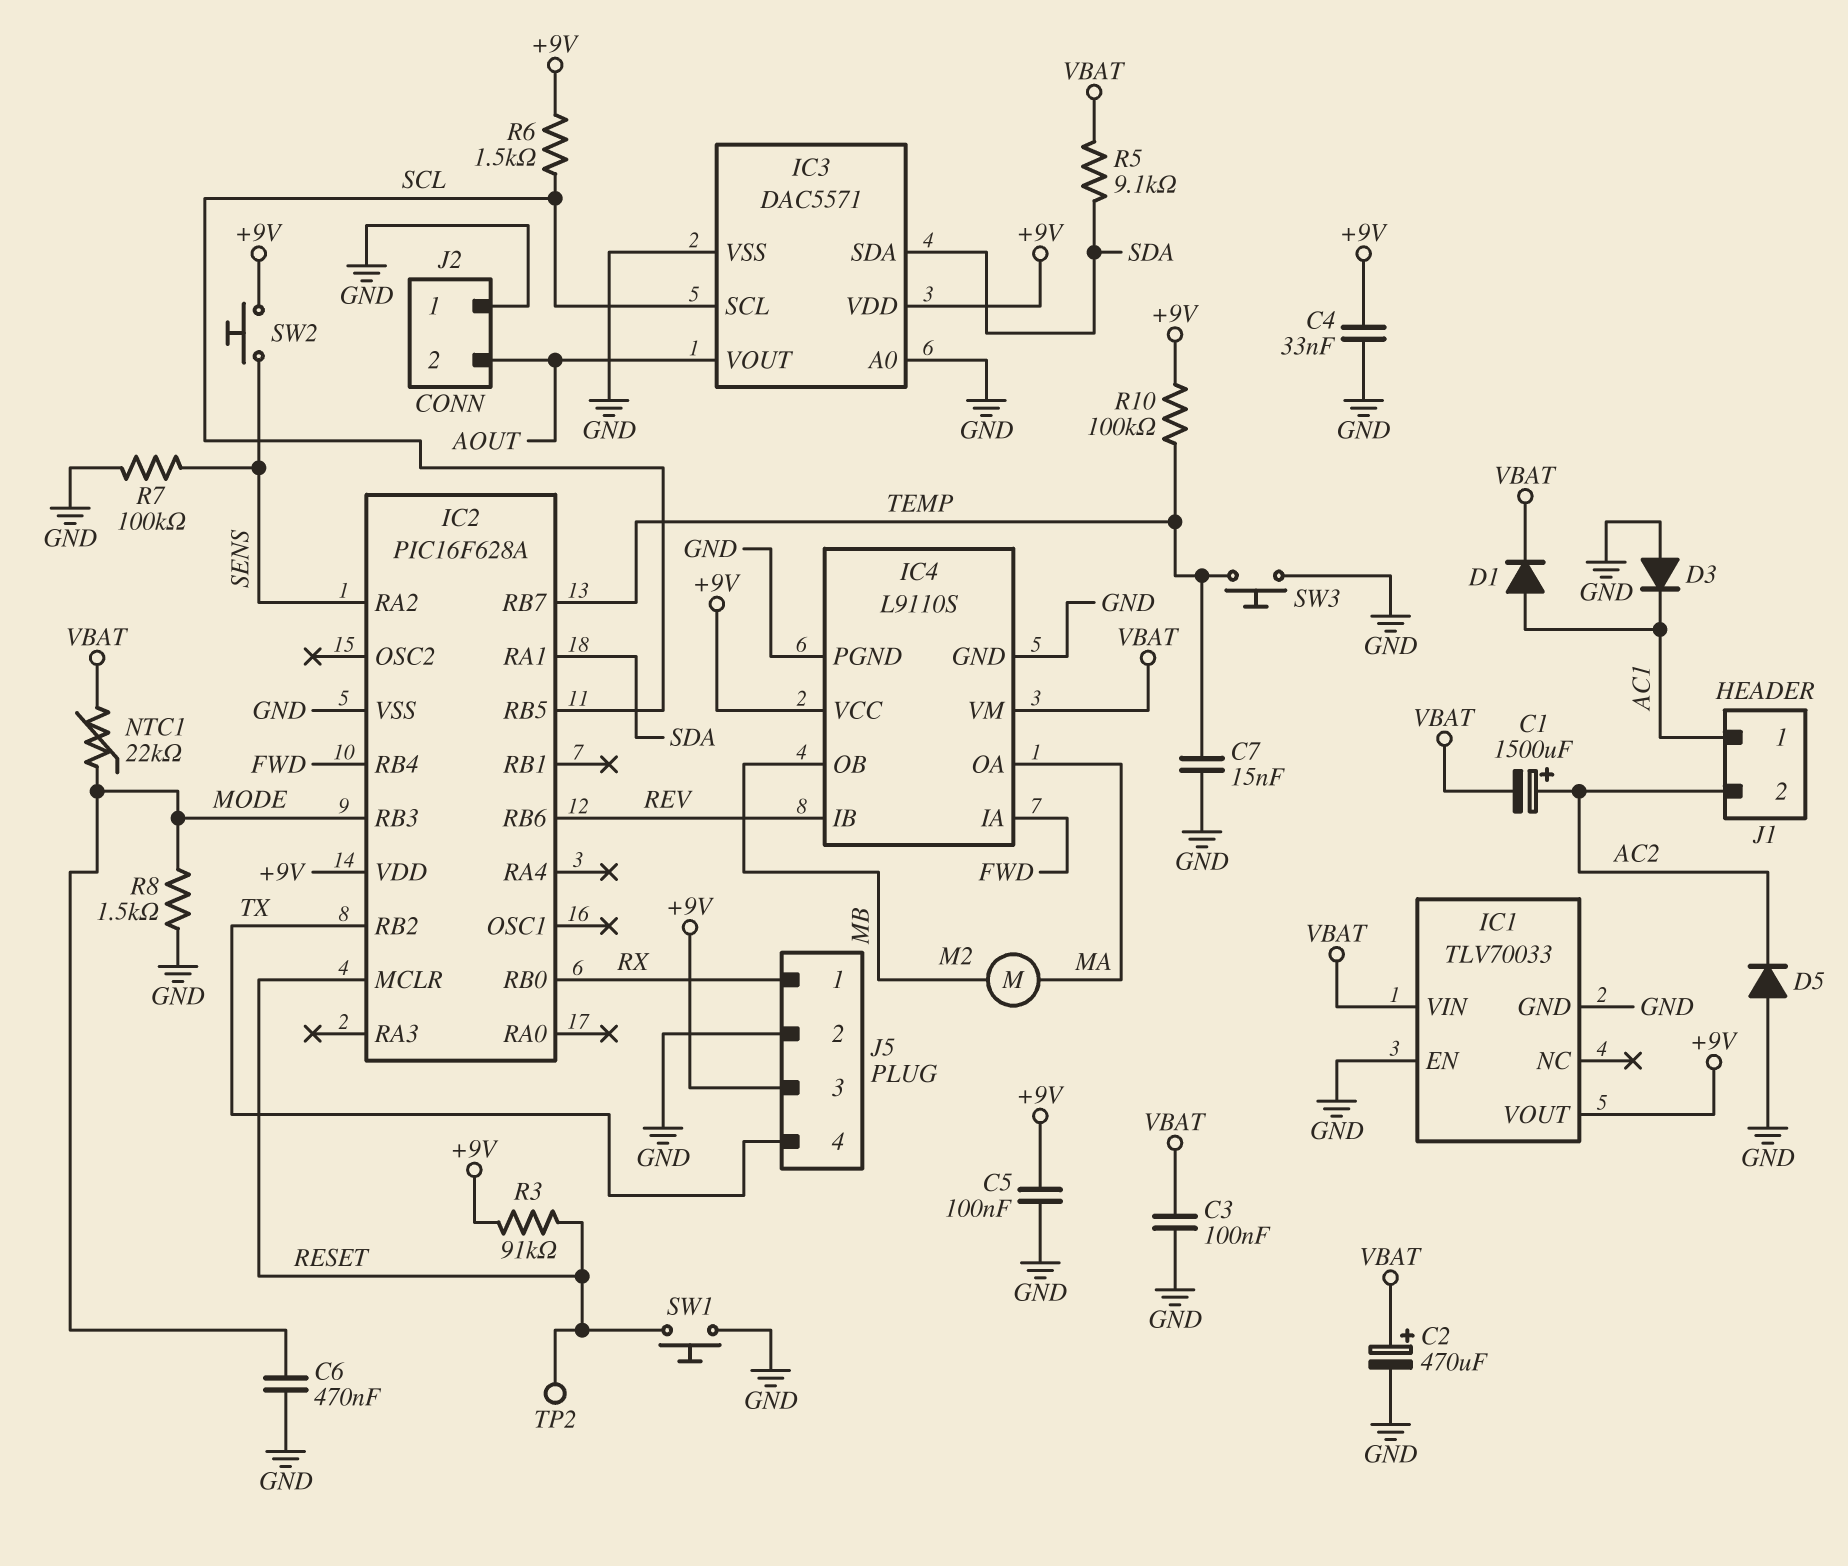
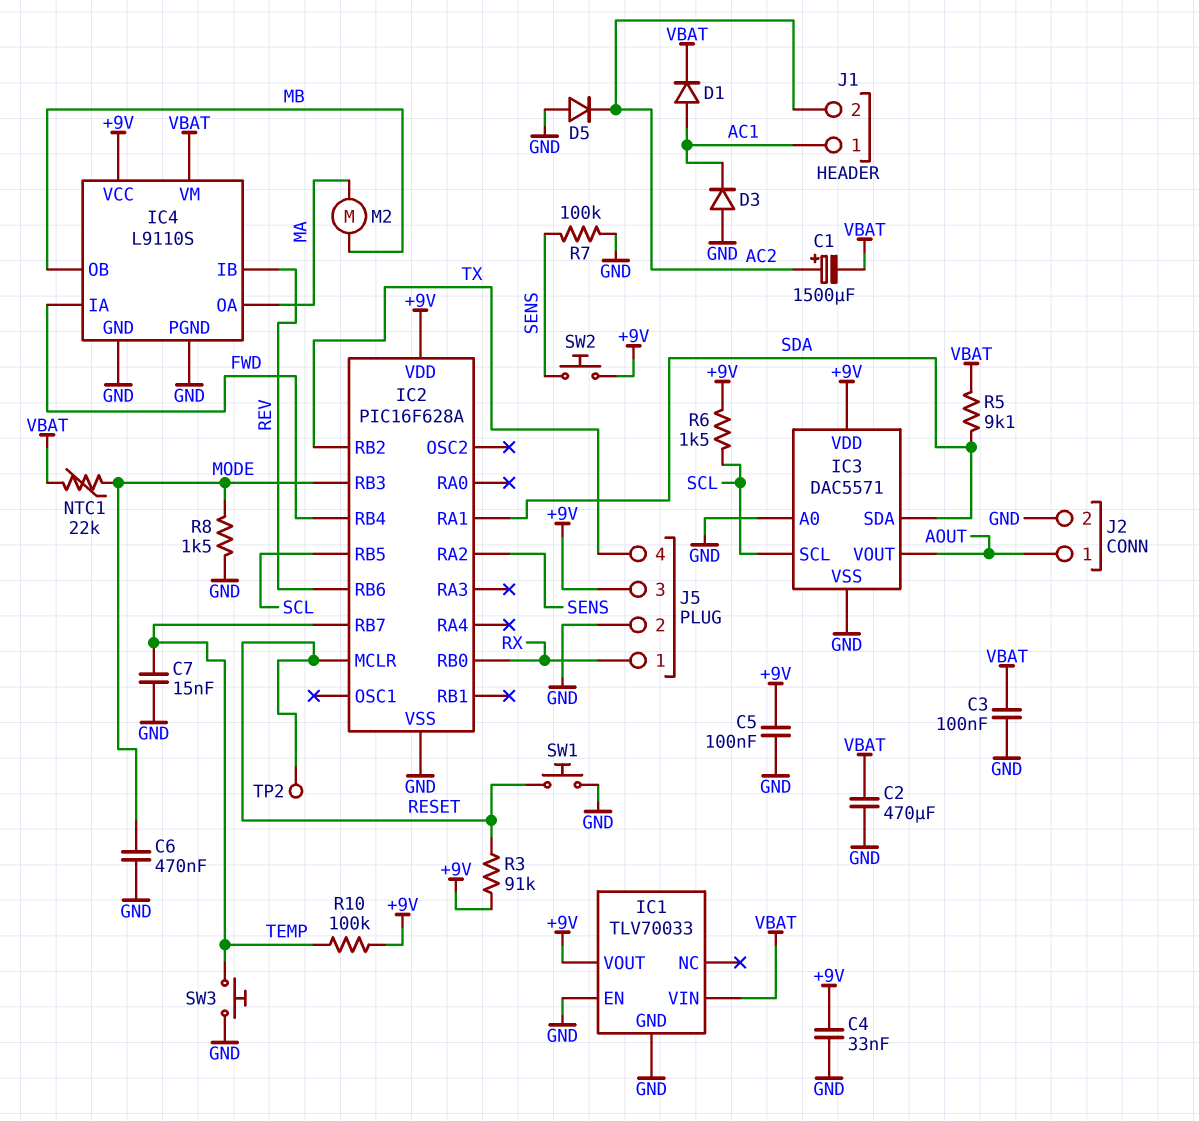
C2: 470uF (plus VBAT, minus GND) -> 470uF (GND, VBAT)
J2 pin 1: GND -> AOUT
J2 pin 2: AOUT -> GND

